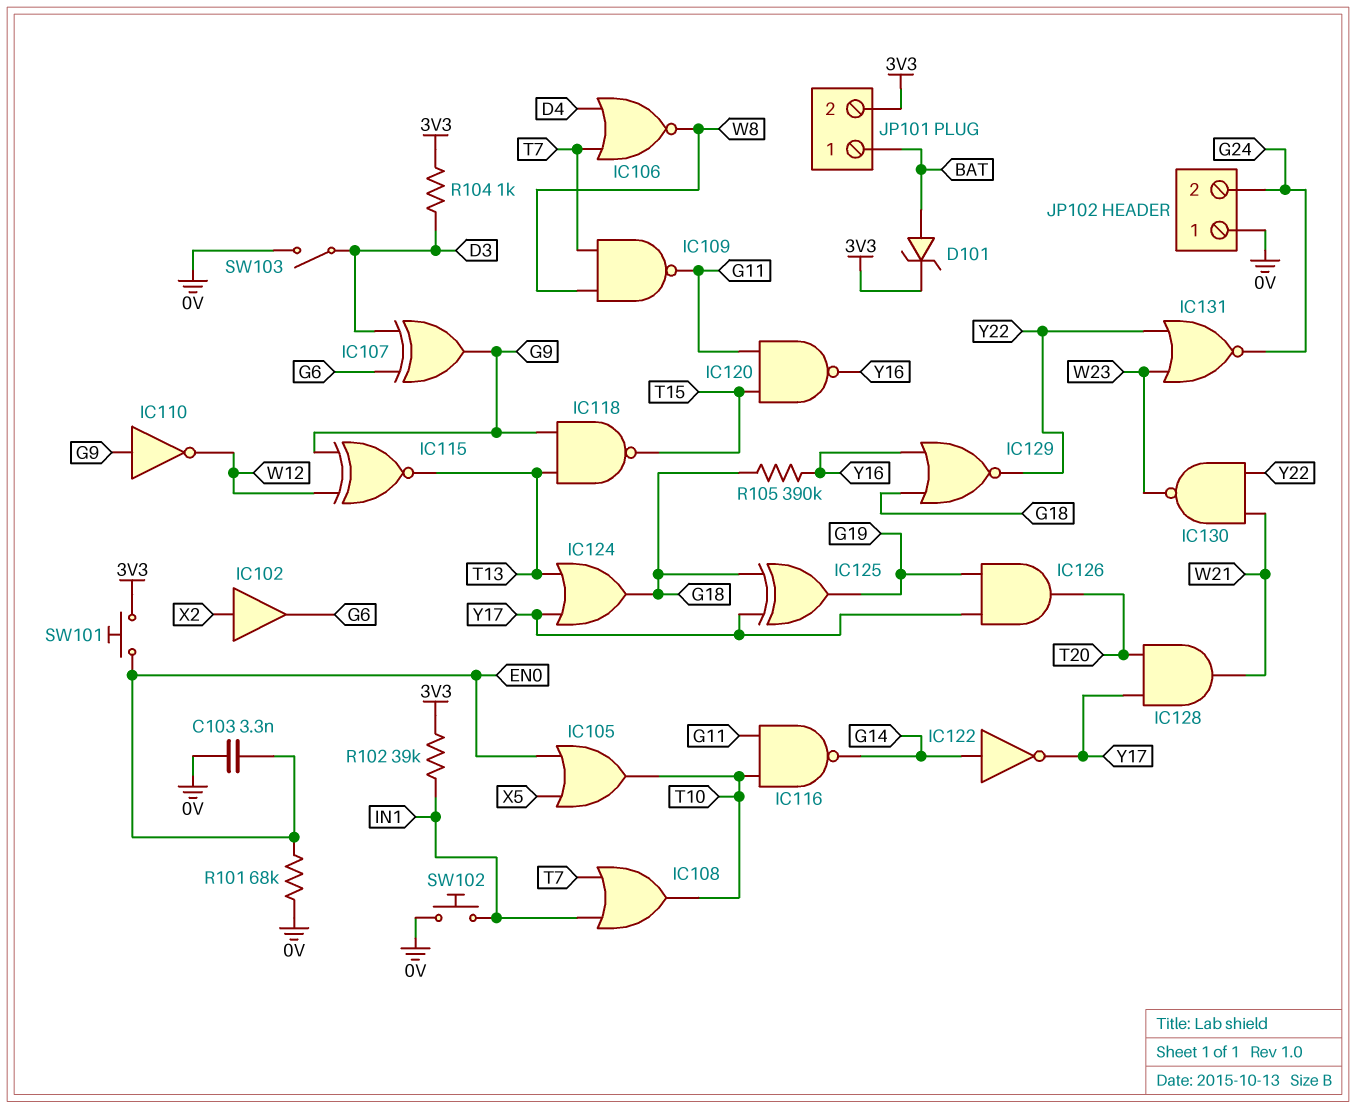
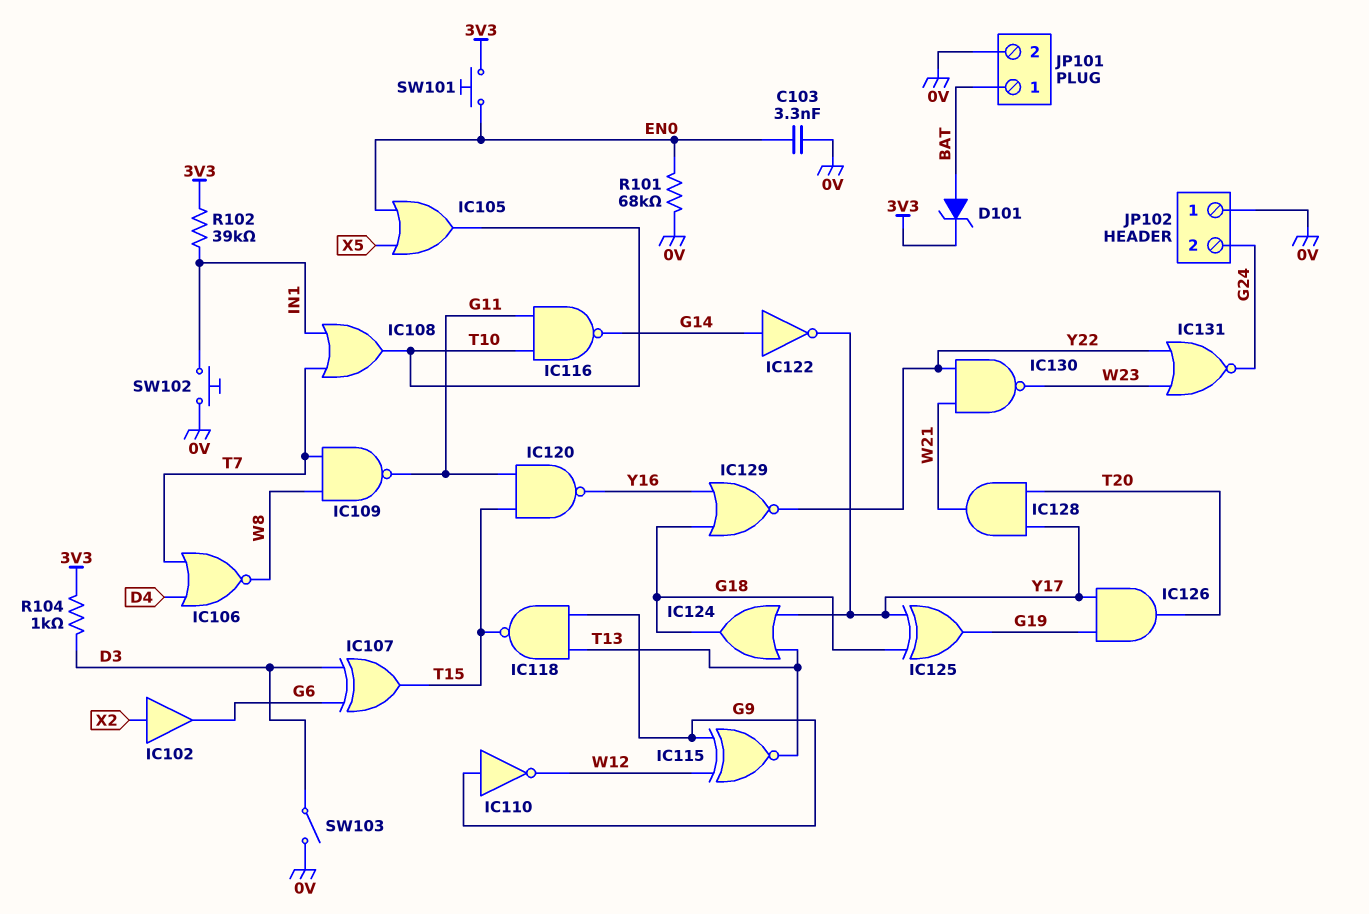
IC107: XOR (in D3, in G6, out G9) -> XOR (in D3, in G6, out T15)
JP101 pin 2: 3V3 -> 0V
R105: 390k (G18, Y16) -> none

